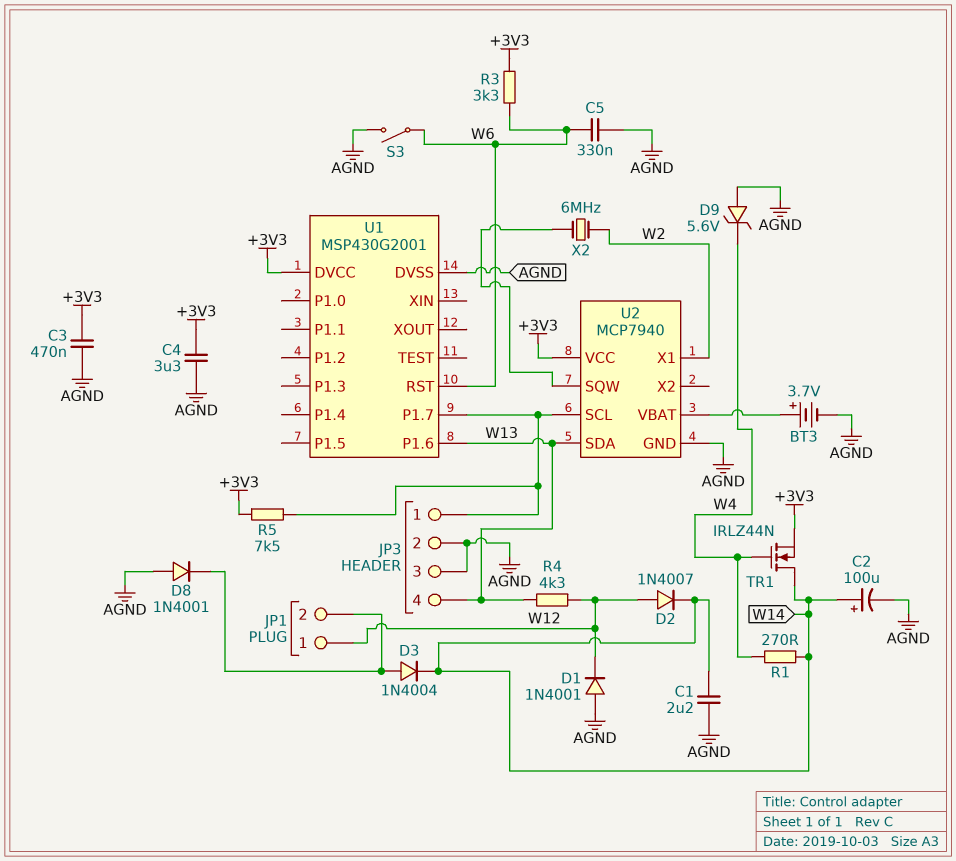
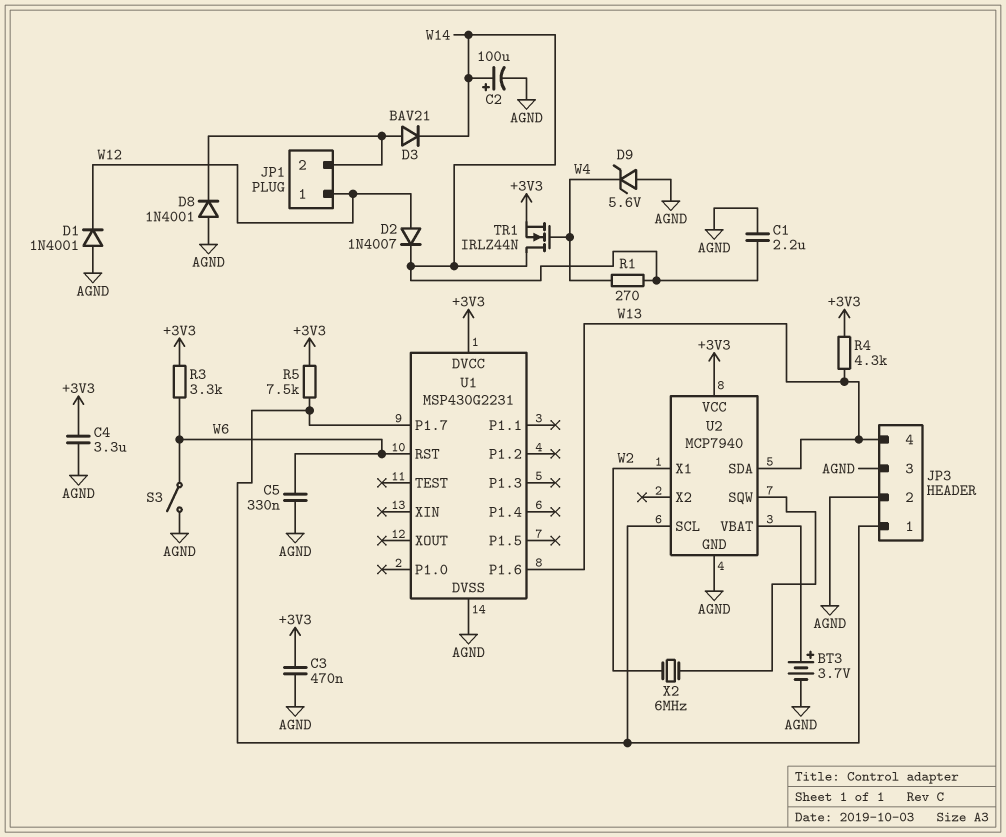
D3: diode 1N4004 (A JP1/2, K W14) -> diode BAV21 (A JP1/2, K W14)
R4: 4.3k (W12, W13) -> 4.3k (+3V3, W13)
U1: MSP430G2001 -> MSP430G2231

